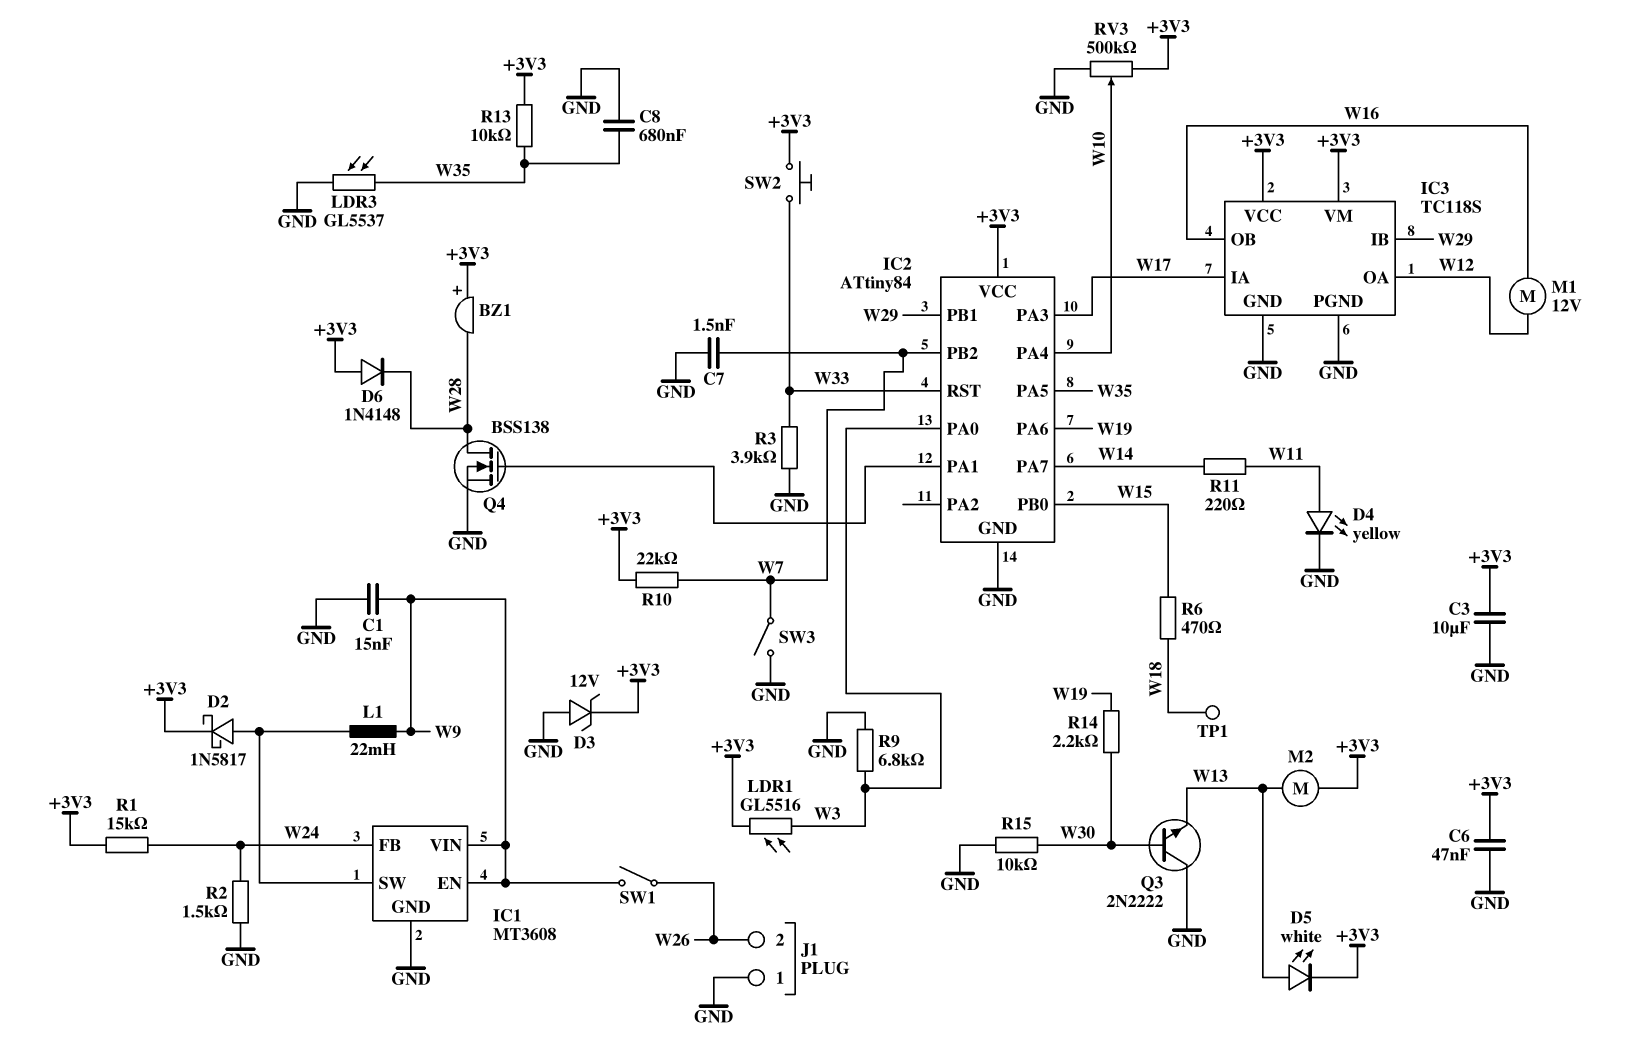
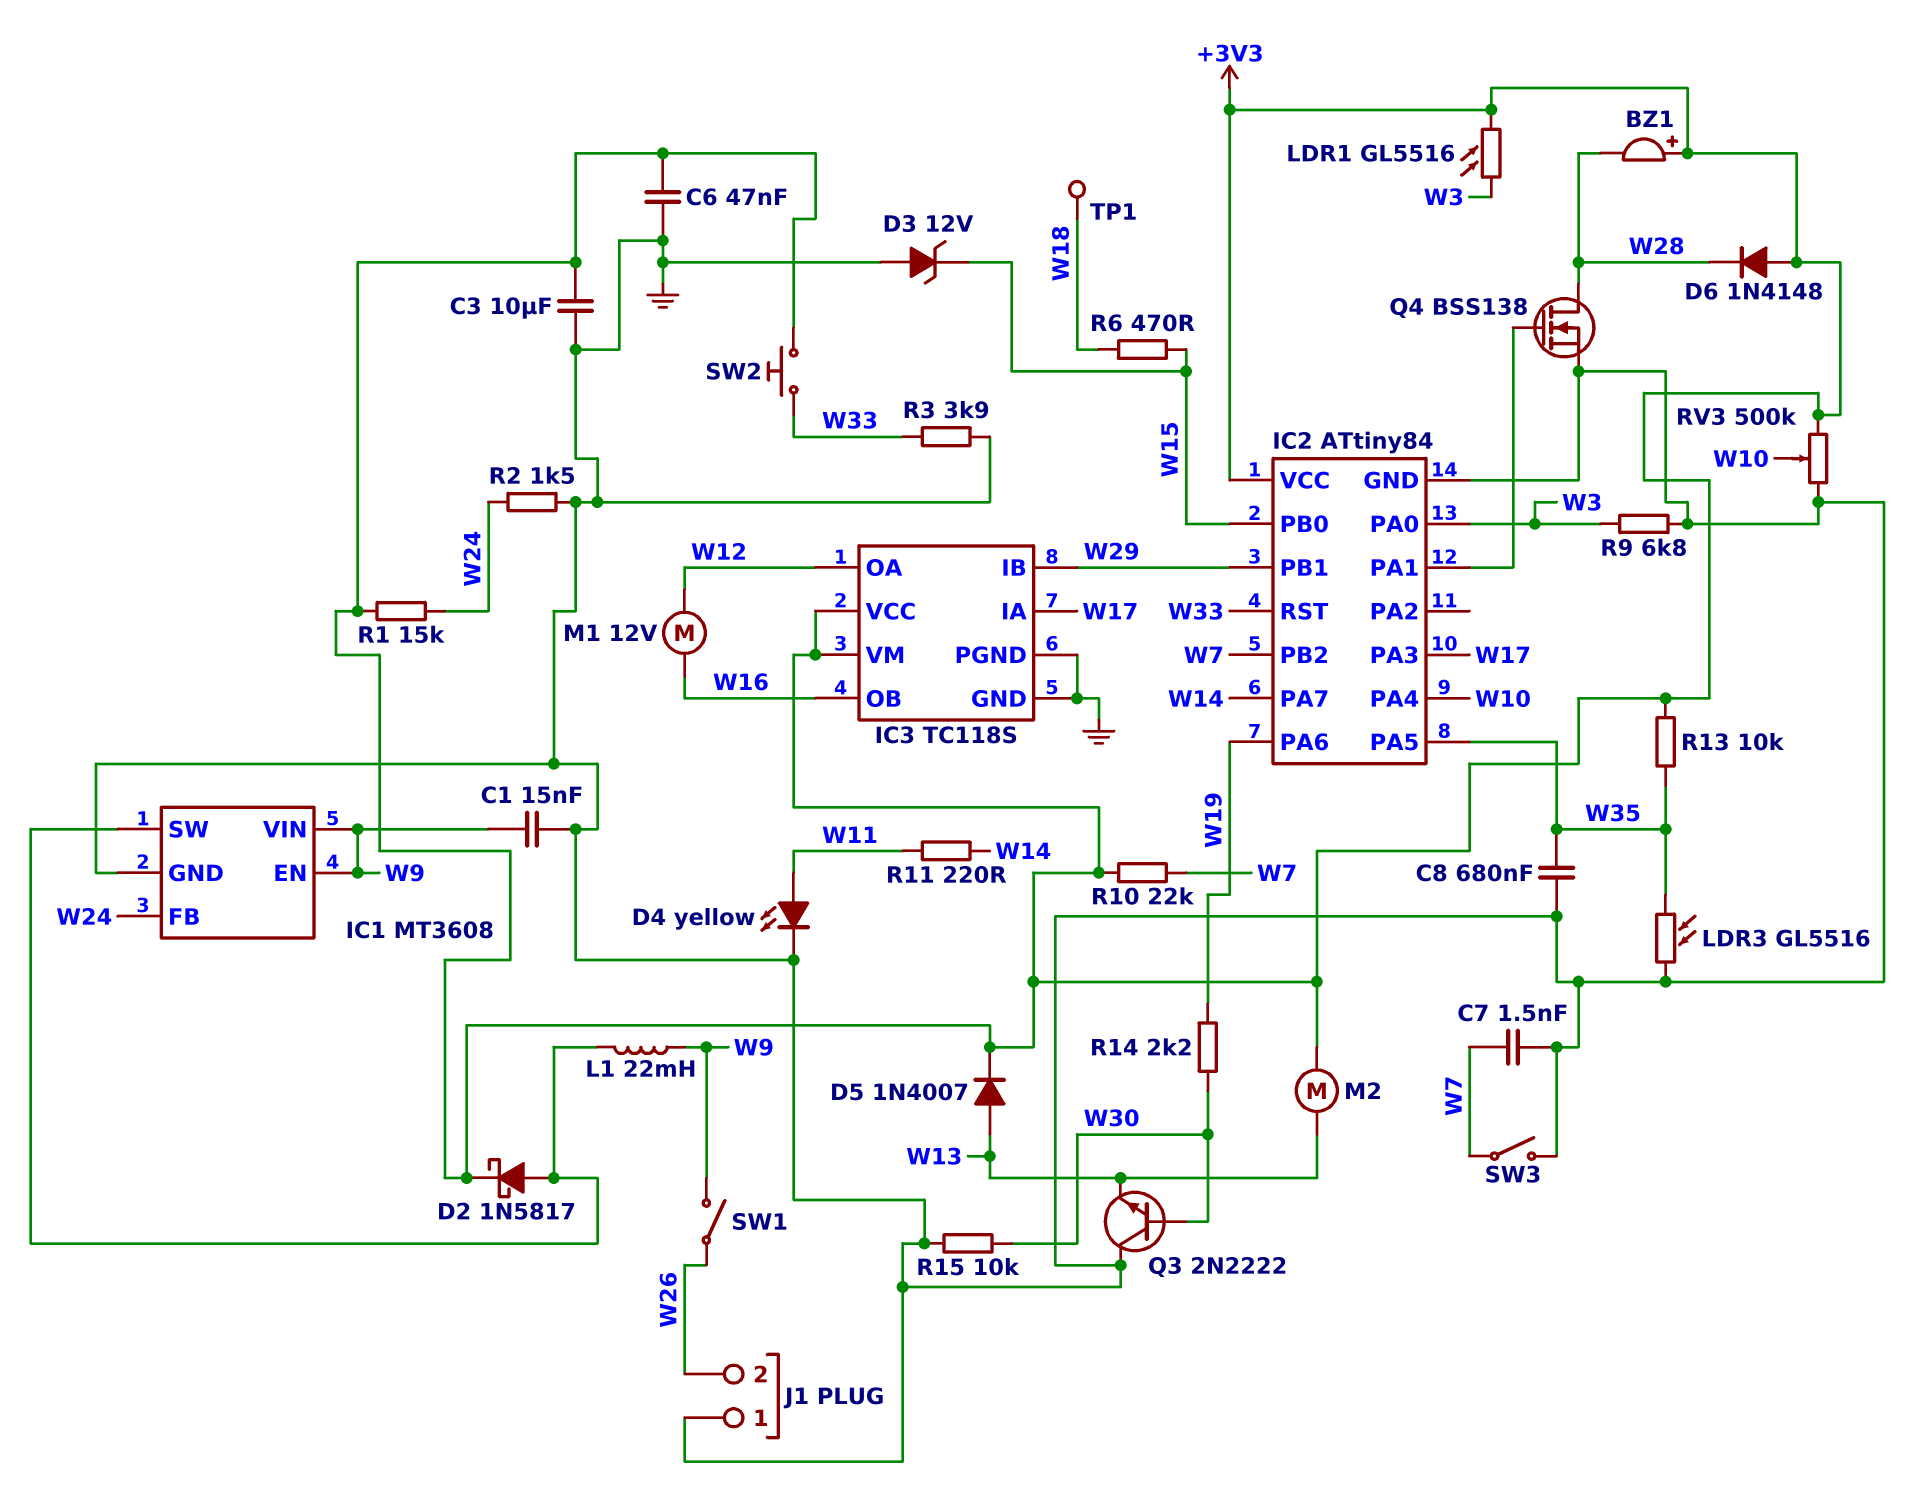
D3: zener 12V (A GND, K +3V3) -> zener 12V (A GND, K W15)
D5: LED white (A W13, K +3V3) -> diode 1N4007 (A W13, K +3V3)
LDR3: GL5537 (GND, W35) -> GL5516 (GND, W35)

